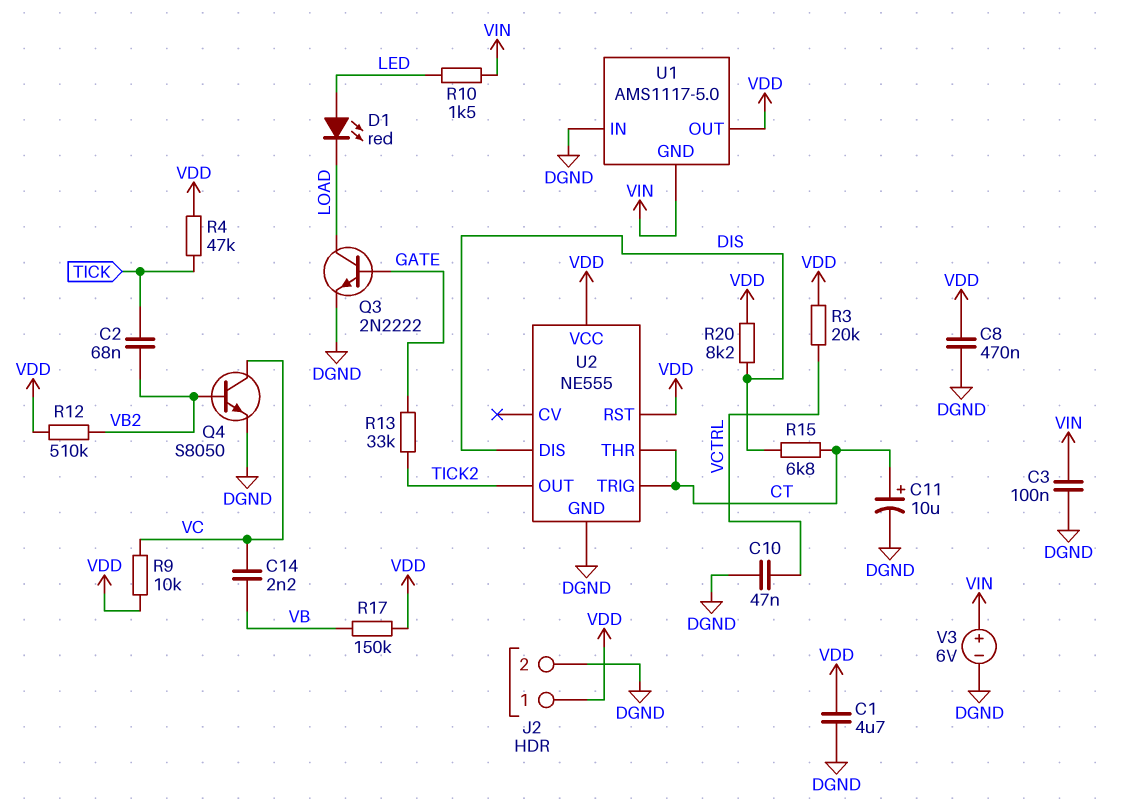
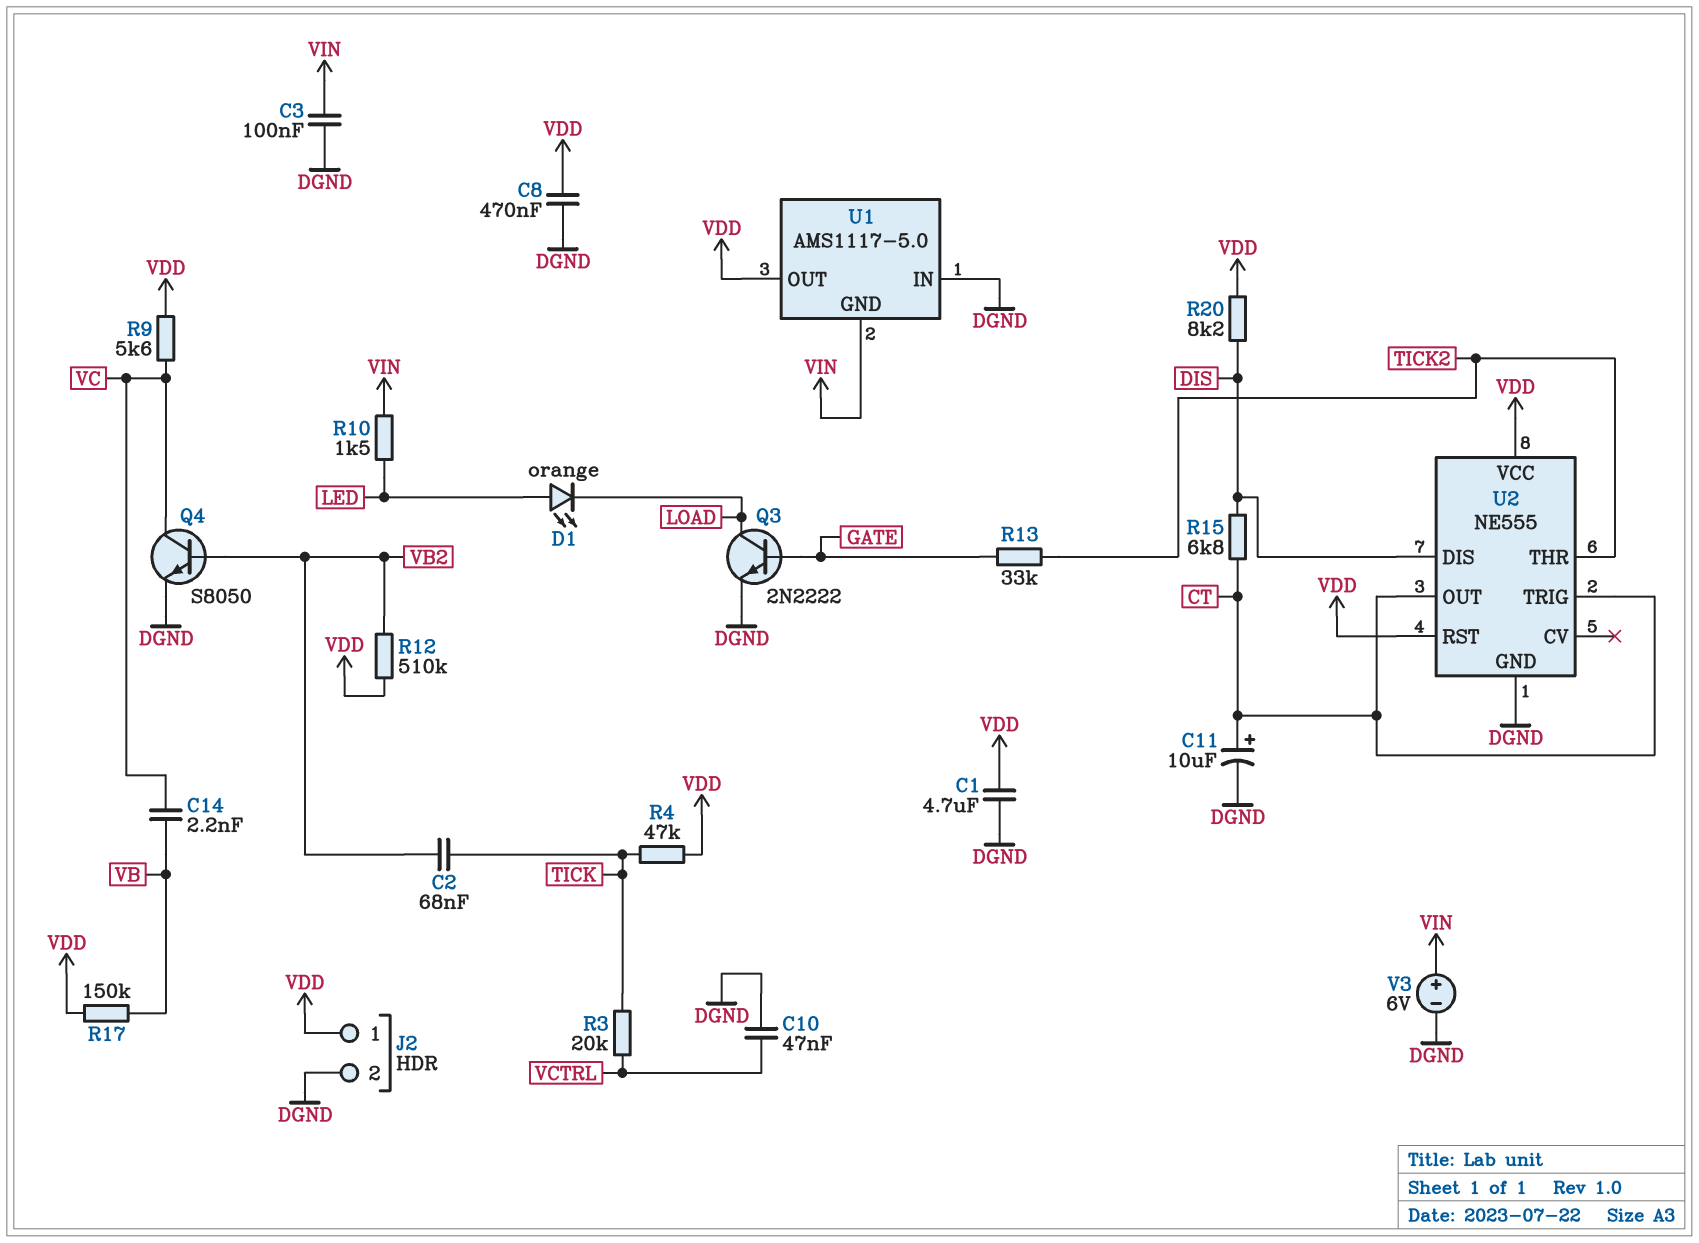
D1: LED red (A LED, K LOAD) -> LED orange (A LED, K LOAD)
R3: 20k (VCTRL, VDD) -> 20k (TICK, VCTRL)
R9: 10k (VC, VDD) -> 5.6k (VC, VDD)
U2 pin OUT: TICK2 -> CT
U2 pin THR: CT -> TICK2

